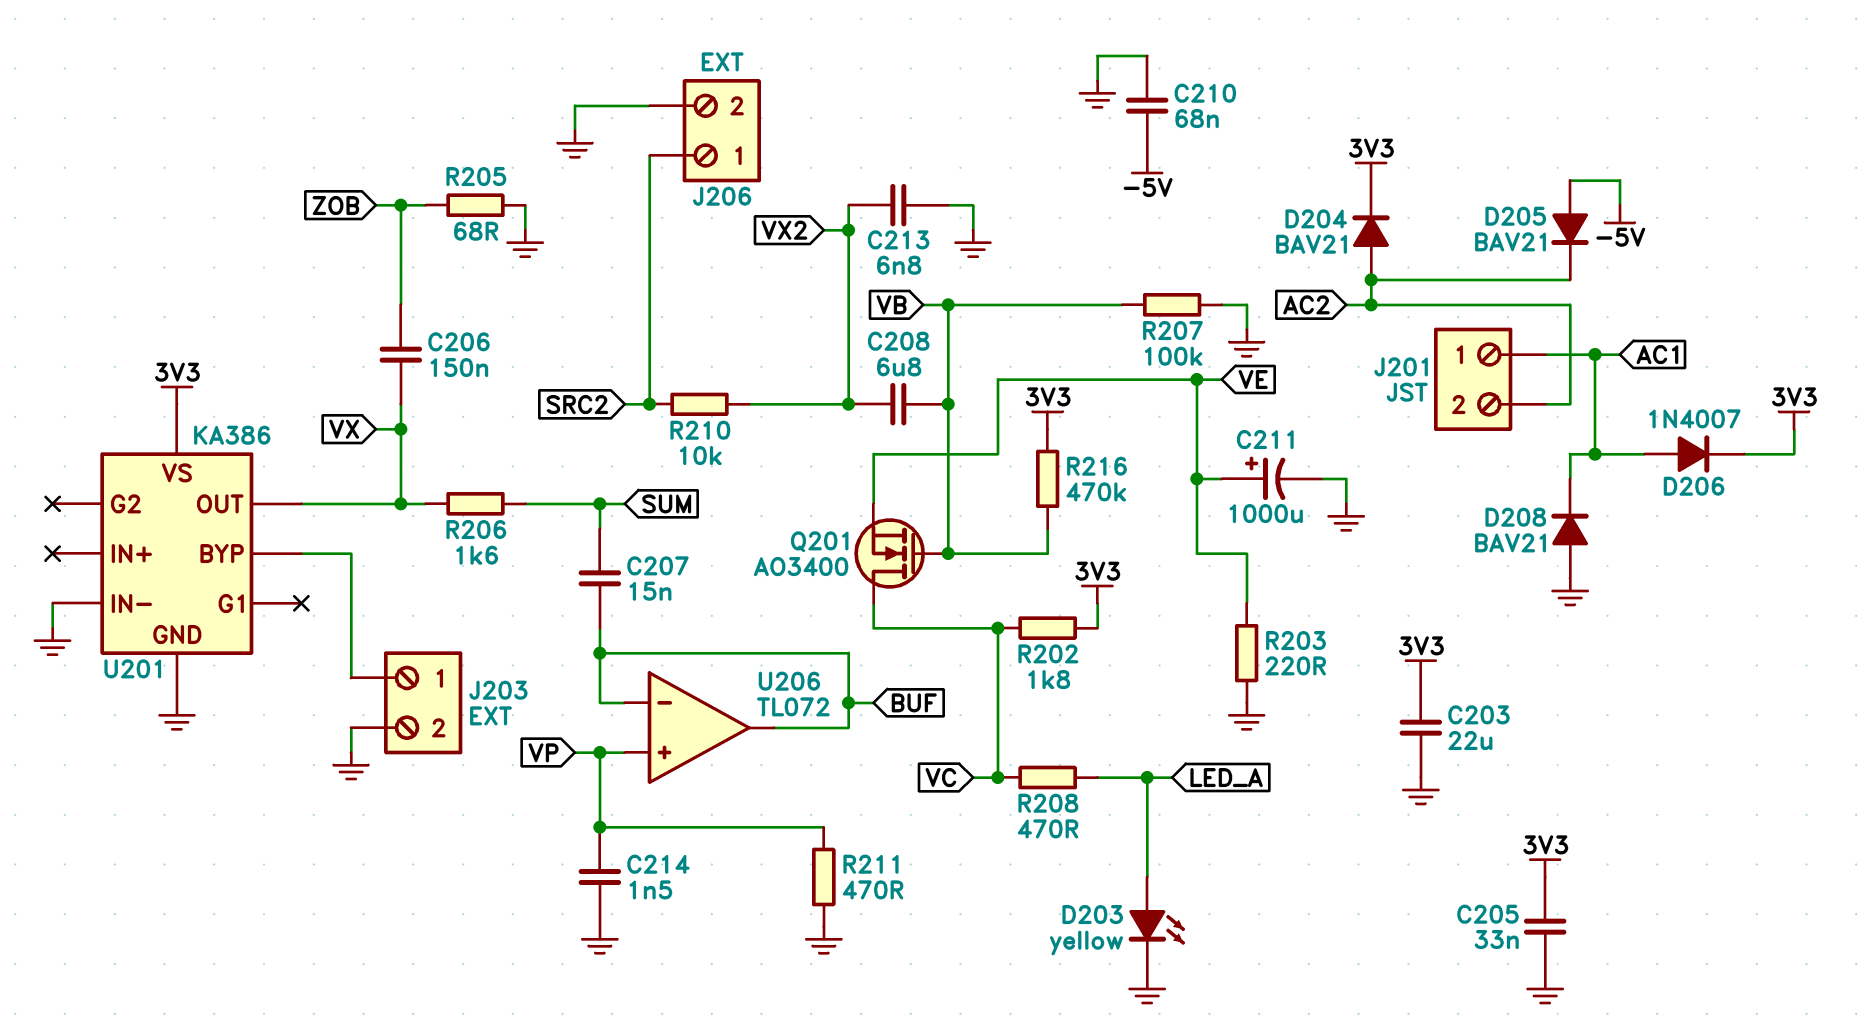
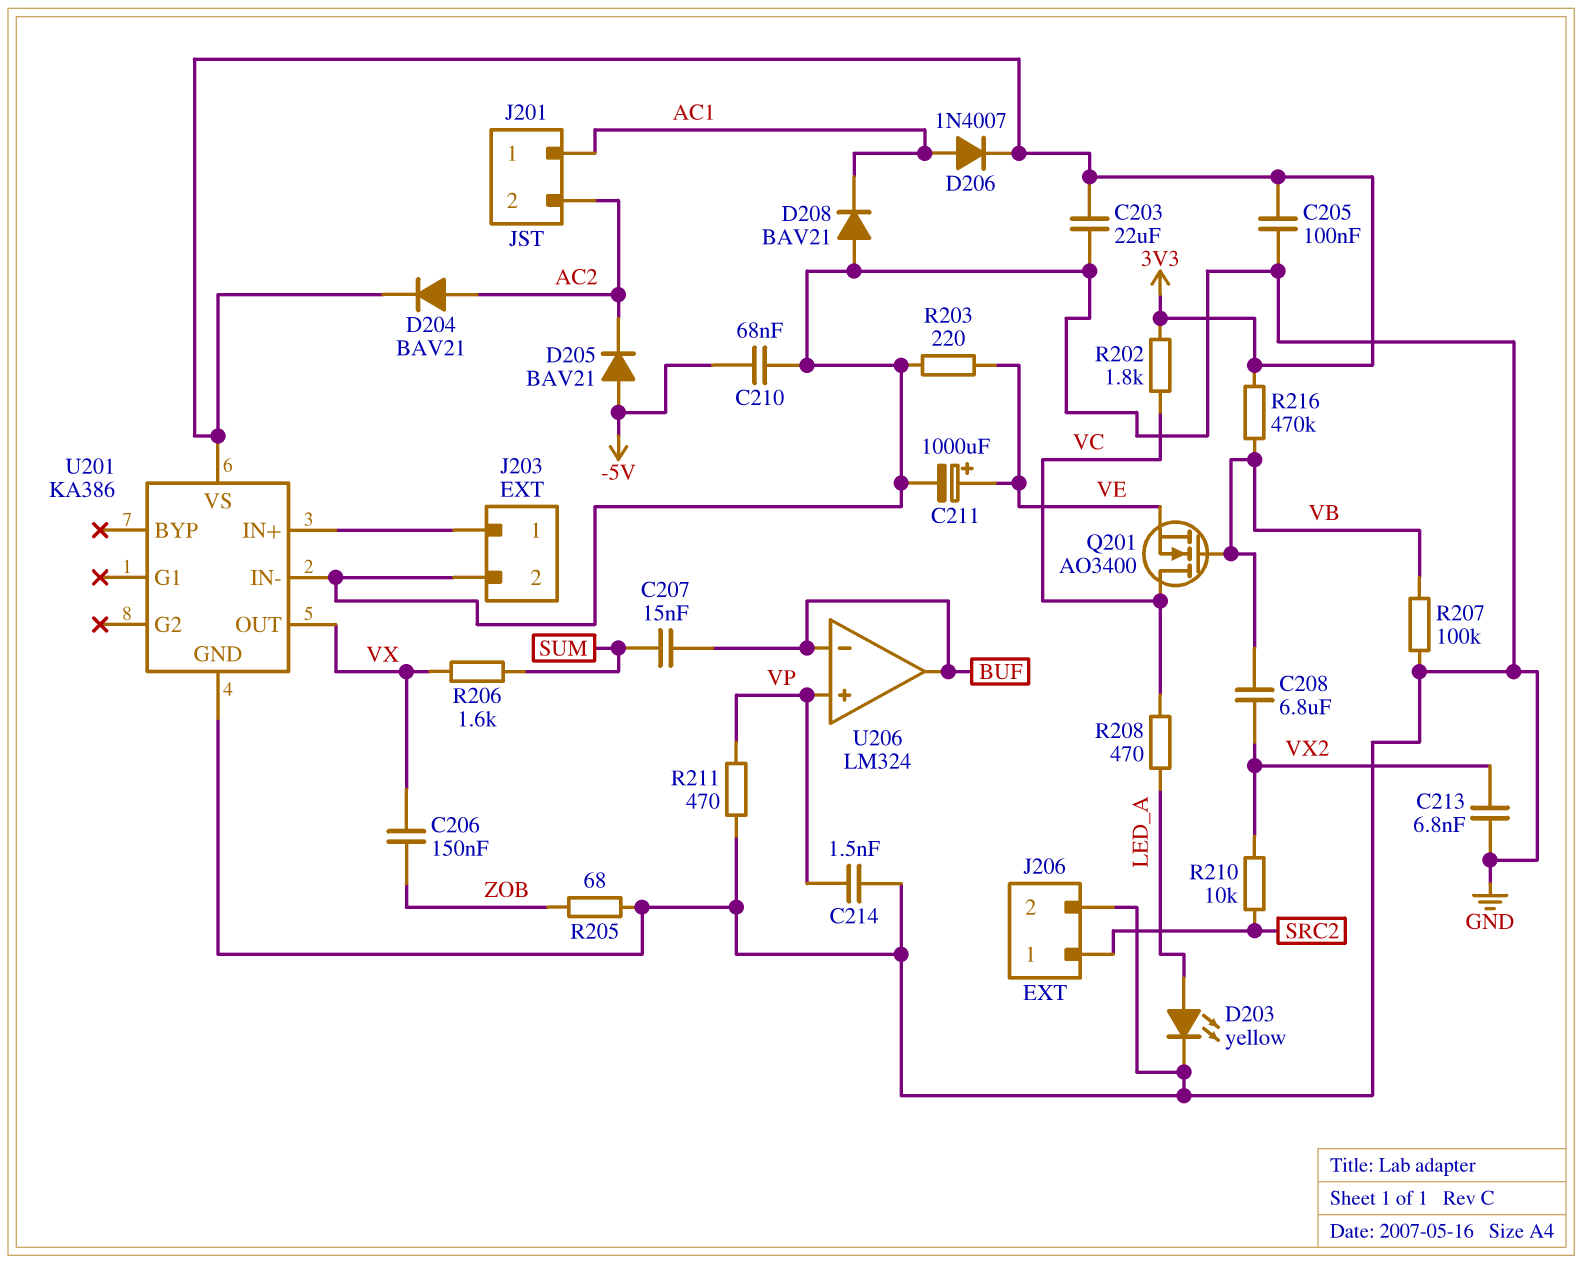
C205: 33nF (3V3, GND) -> 100nF (3V3, GND)
U201 pin BYP: J203/1 -> none
U201 pin IN+: none -> J203/1
U206: TL072 -> LM324

